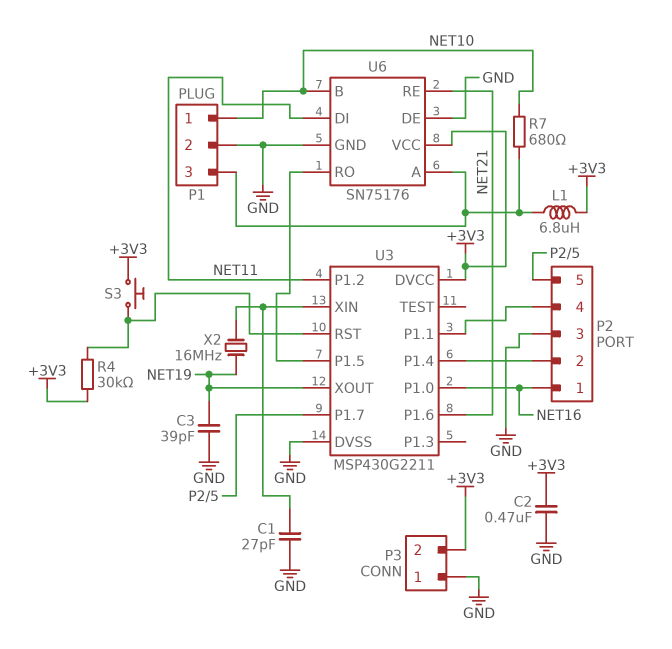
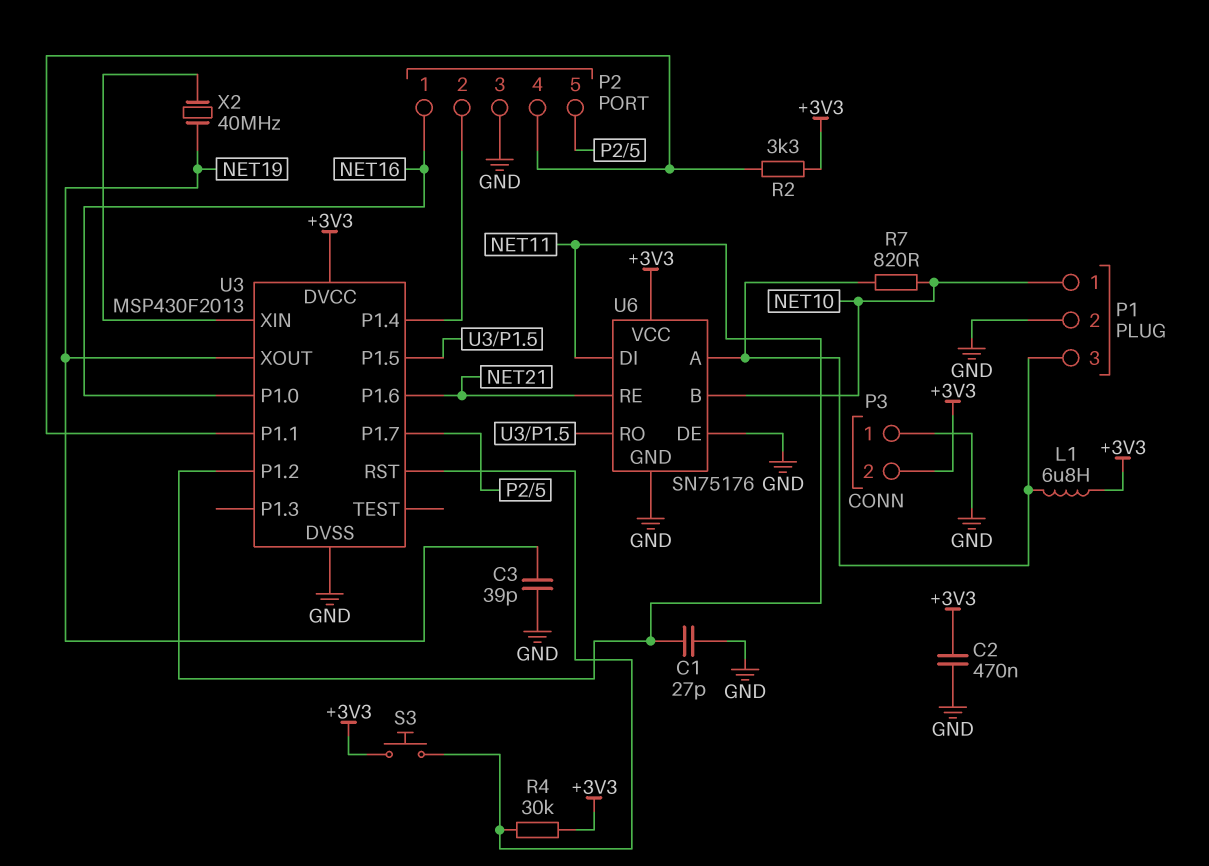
C1: 27pF (GND, U3/XIN) -> 27pF (GND, NET11)
R2: none -> 3.3k (+3V3, P2/4)
R7: 680 (NET10, P1/3) -> 820 (NET10, P1/3)
U3: MSP430G2211 -> MSP430F2013
X2: 16MHz (NET19, U3/XIN) -> 40MHz (NET19, U3/XIN)

